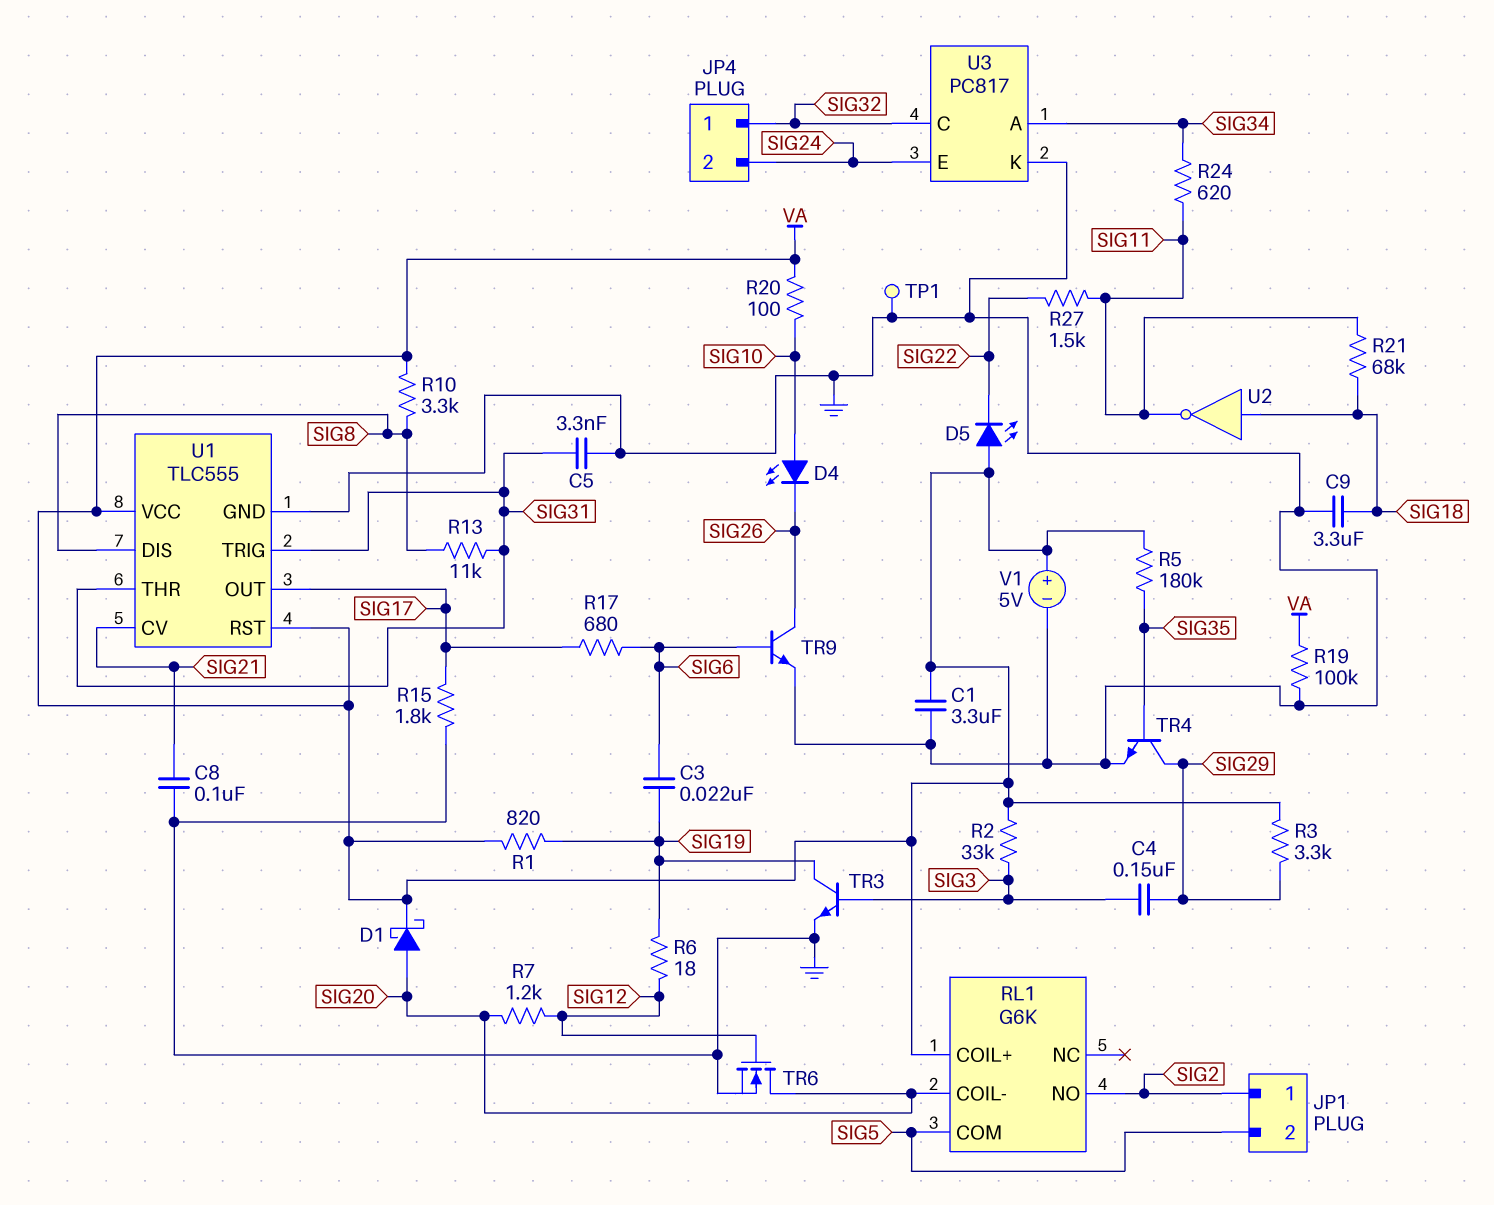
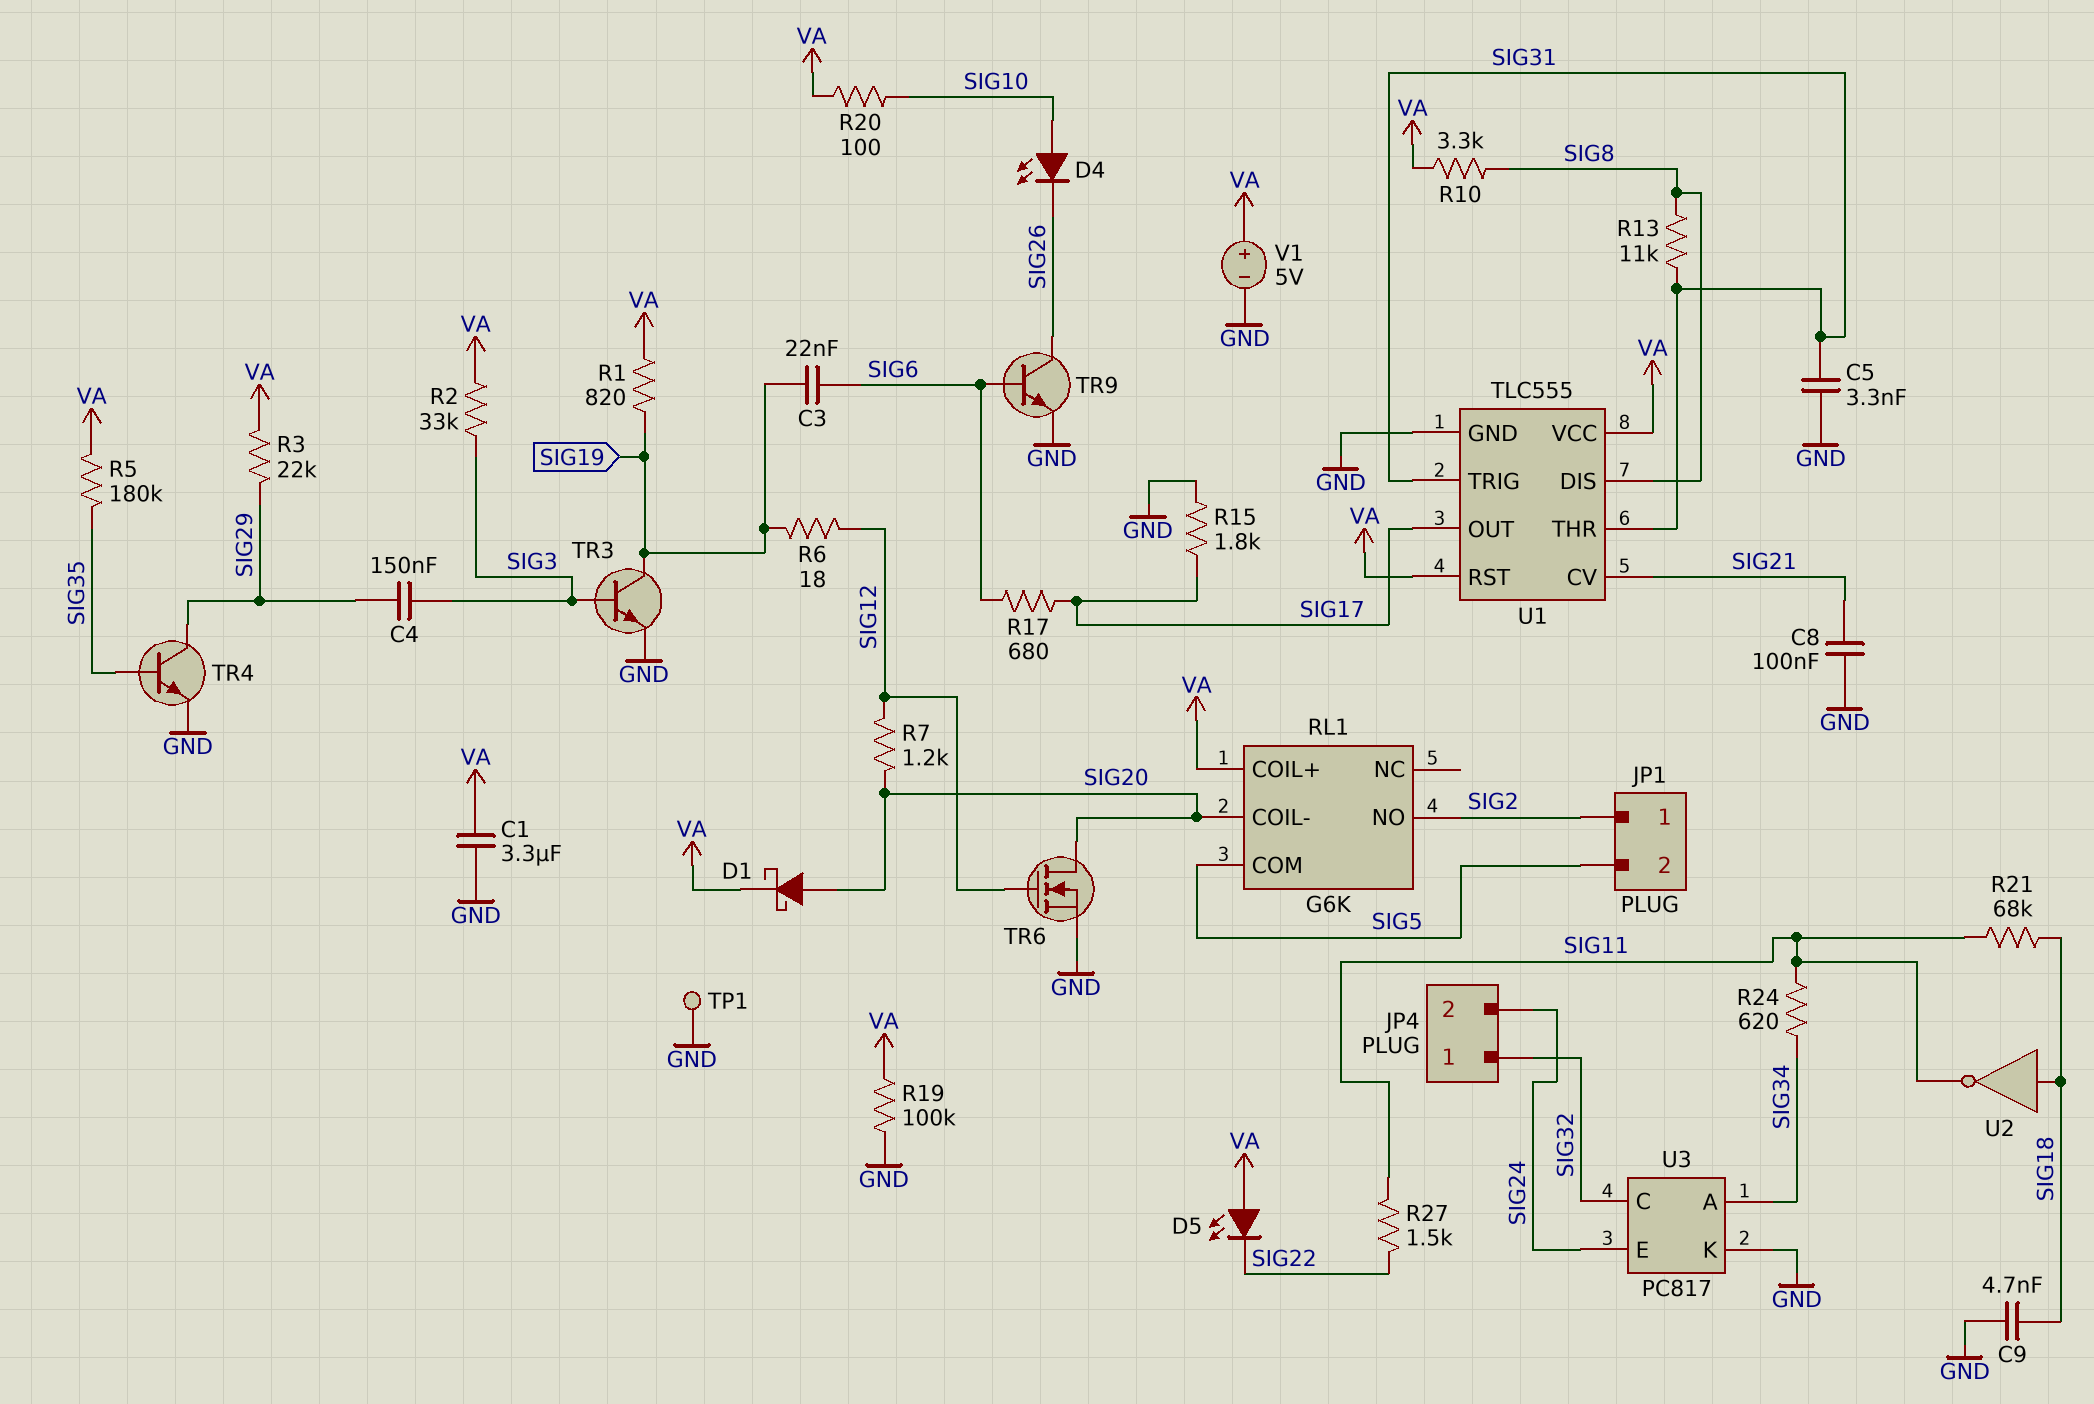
C9: 3.3uF (GND, SIG18) -> 4.7nF (GND, SIG18)
R3: 3.3k (SIG29, VA) -> 22k (SIG29, VA)

